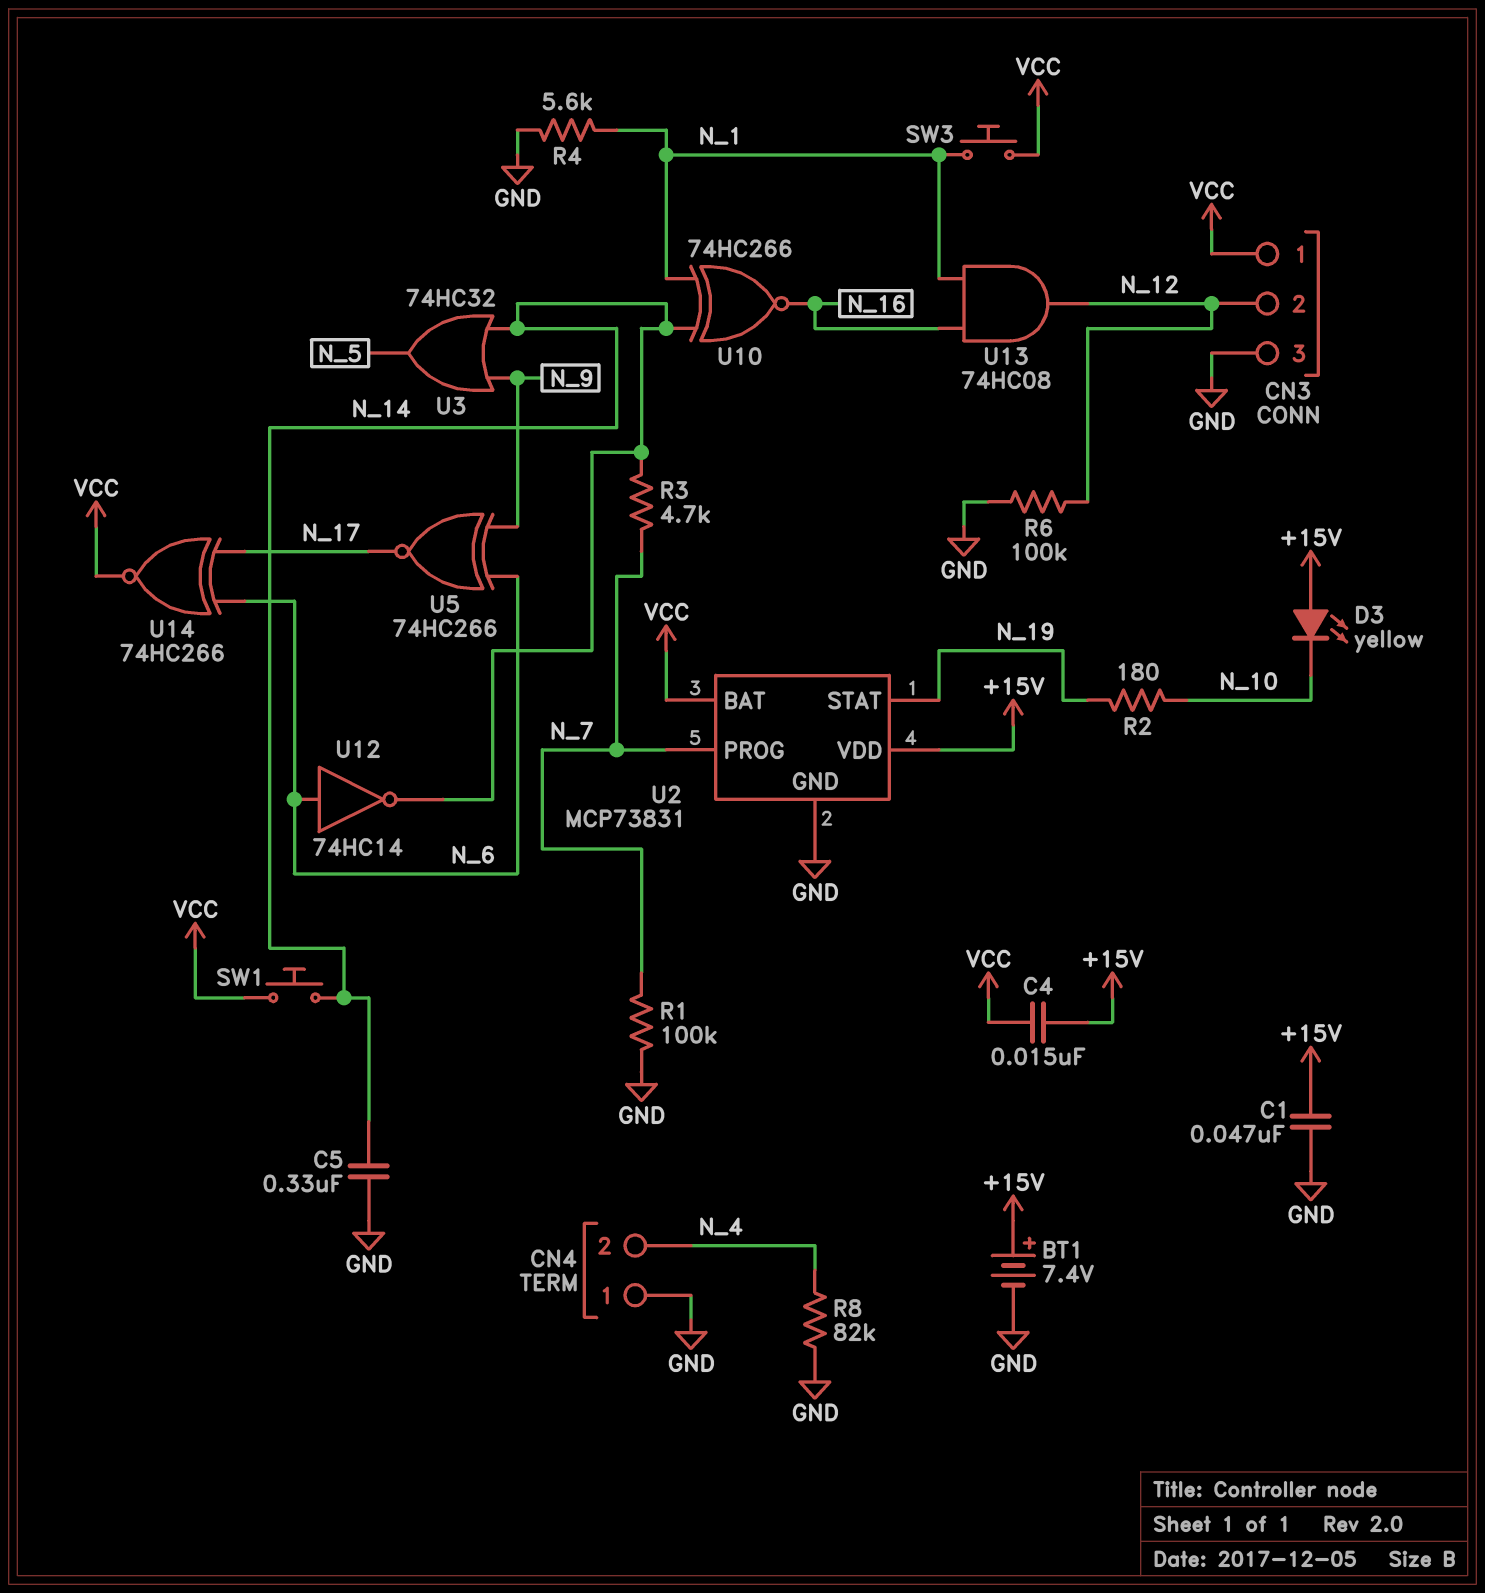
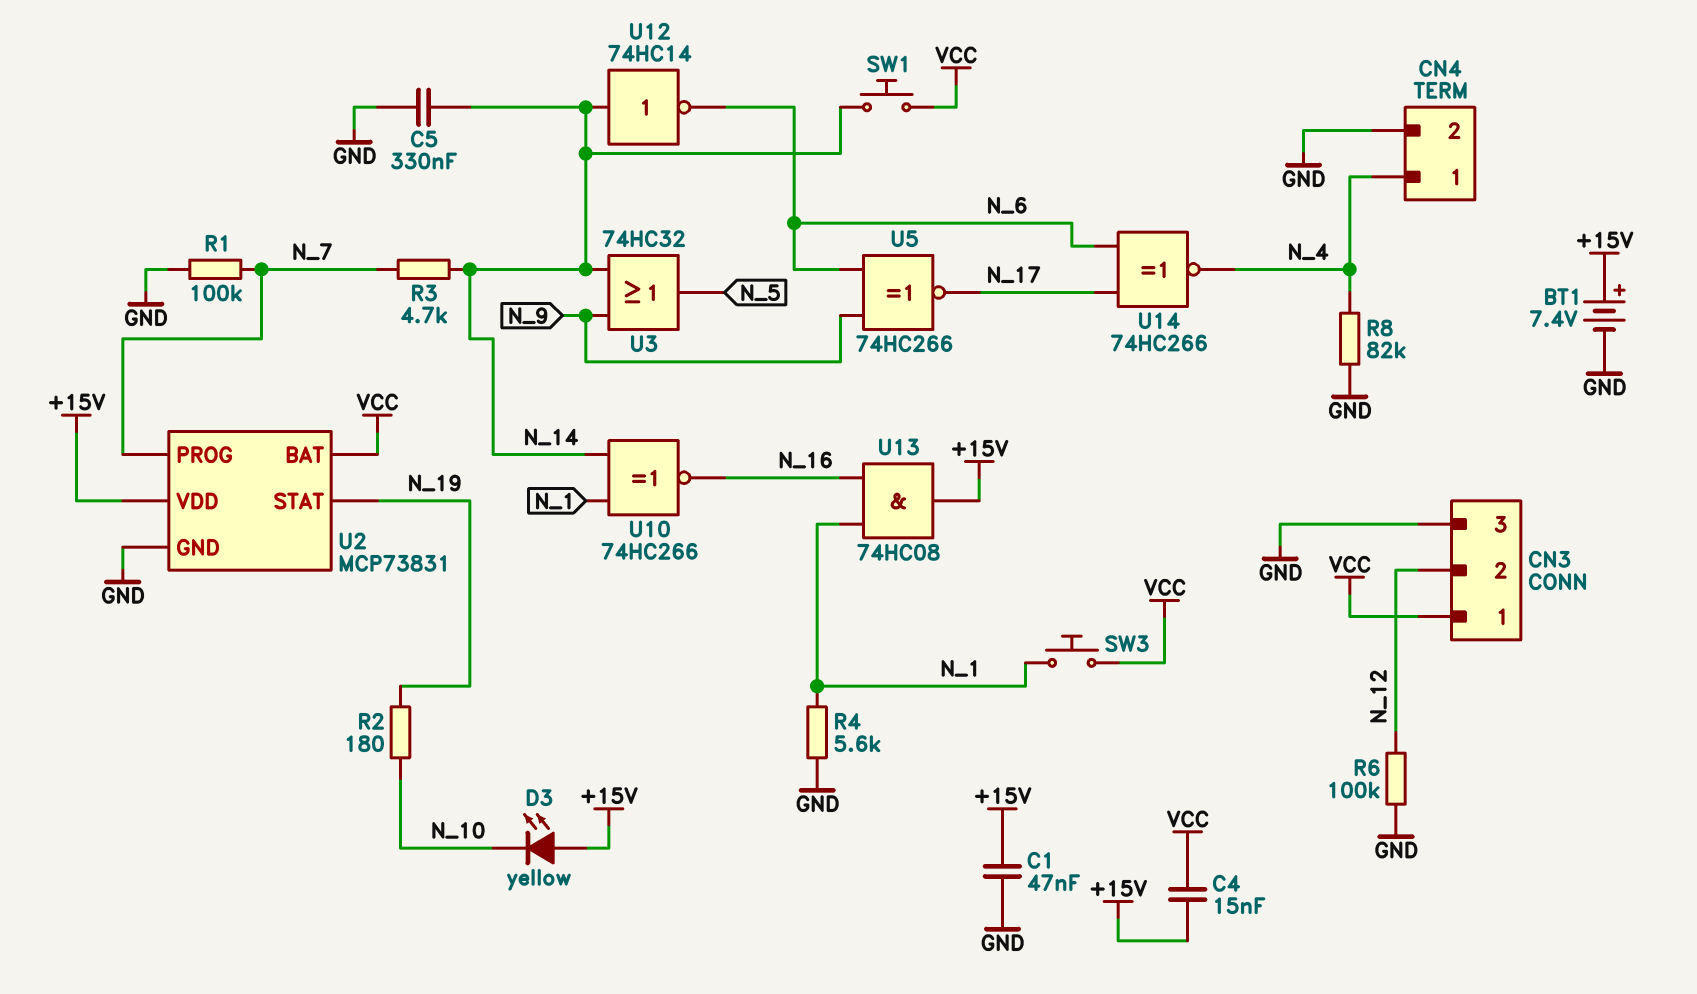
CN4 pin 1: GND -> N_4
CN4 pin 2: N_4 -> GND
U12: NOT 74HC14 (in N_6, out N_14) -> NOT 74HC14 (in N_14, out N_6)
U13: AND 74HC08 (in N_1, in N_16, out N_12) -> AND 74HC08 (in N_1, in N_16, out +15V)
U14: XNOR 74HC266 (in N_6, in N_17, out VCC) -> XNOR 74HC266 (in N_6, in N_17, out N_4)

